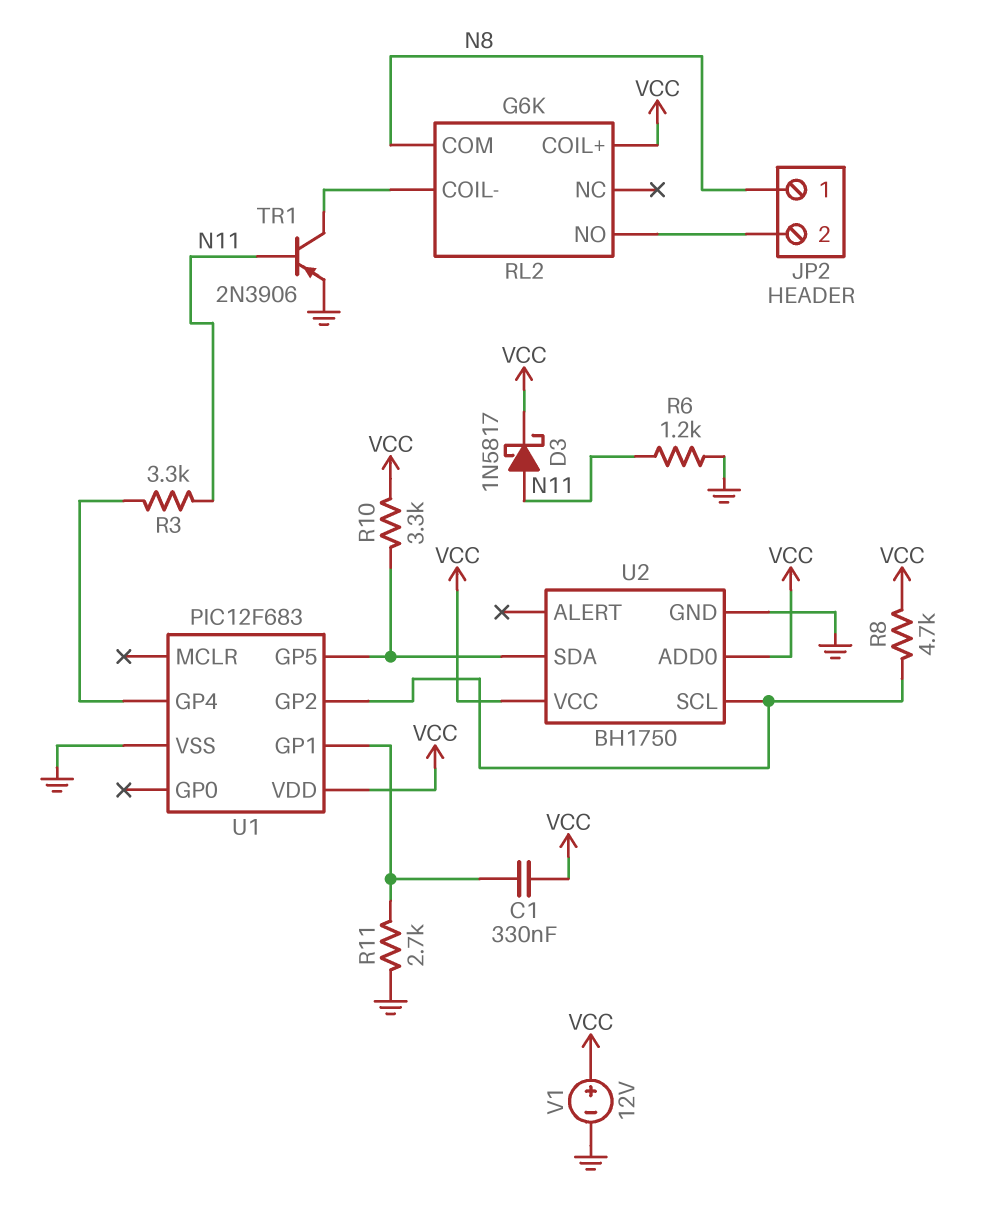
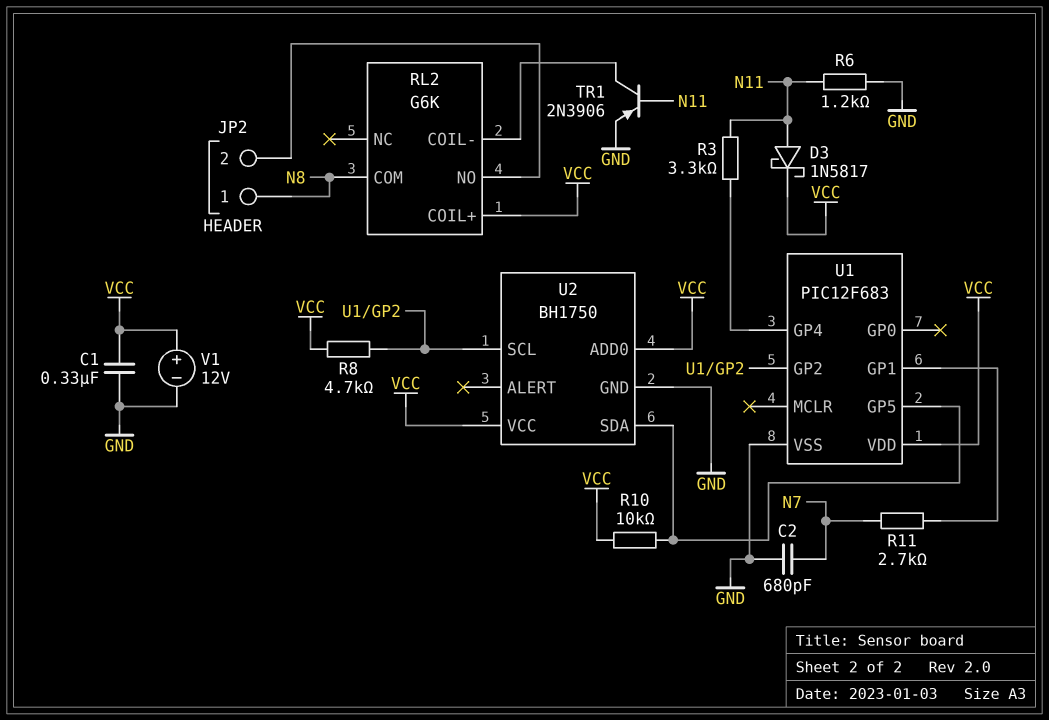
C1: 330nF (U1/GP1, VCC) -> 330nF (GND, VCC)
C2: none -> 680pF (GND, N7)
R10: 3.3k (U1/GP5, VCC) -> 10k (U1/GP5, VCC)
R11: 2.7k (GND, U1/GP1) -> 2.7k (N7, U1/GP1)

